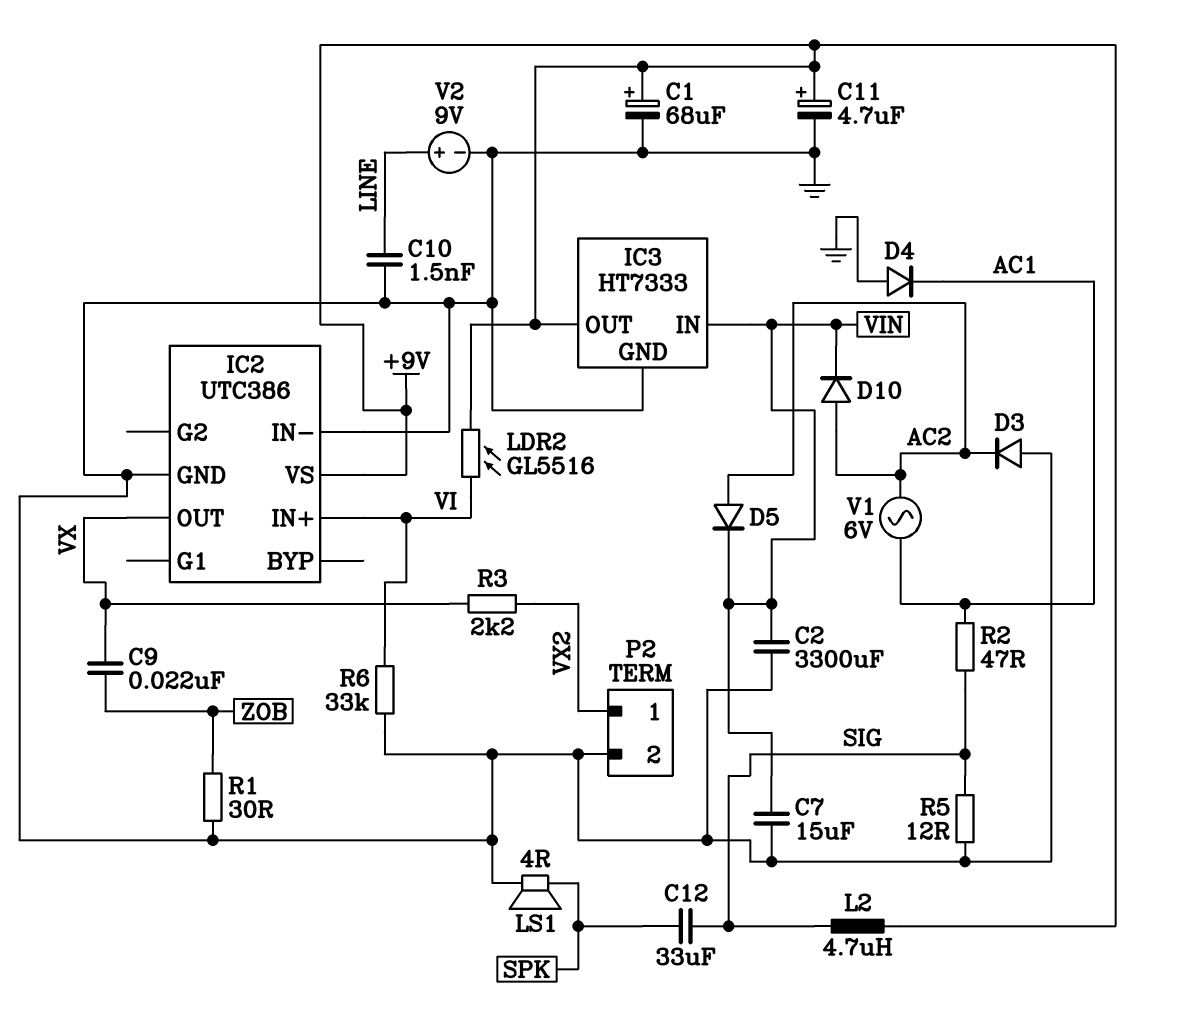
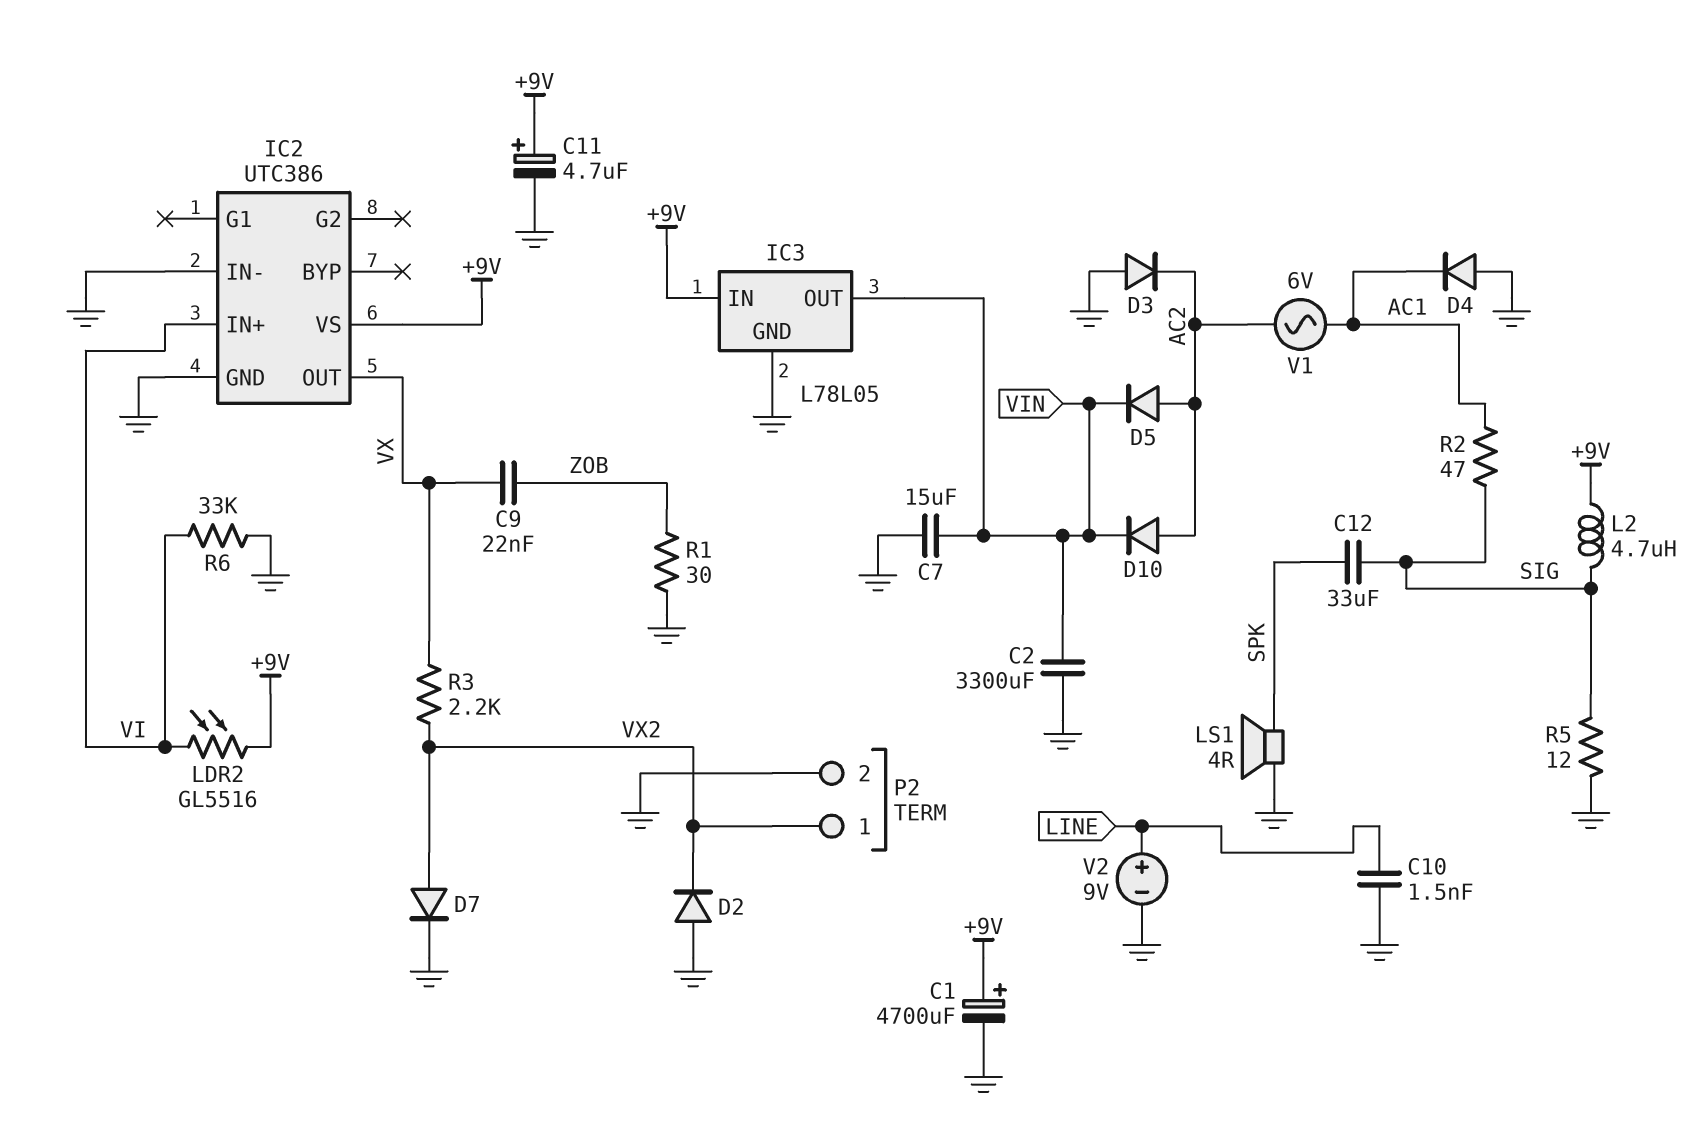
C1: 68uF (plus +9V, minus GND) -> 4700uF (plus +9V, minus GND)
D2: none -> diode (A GND, K VX2)
D7: none -> diode (A VX2, K GND)
IC3: HT7333 -> L78L05
IC3 pin IN: VIN -> +9V
IC3 pin OUT: +9V -> VIN

